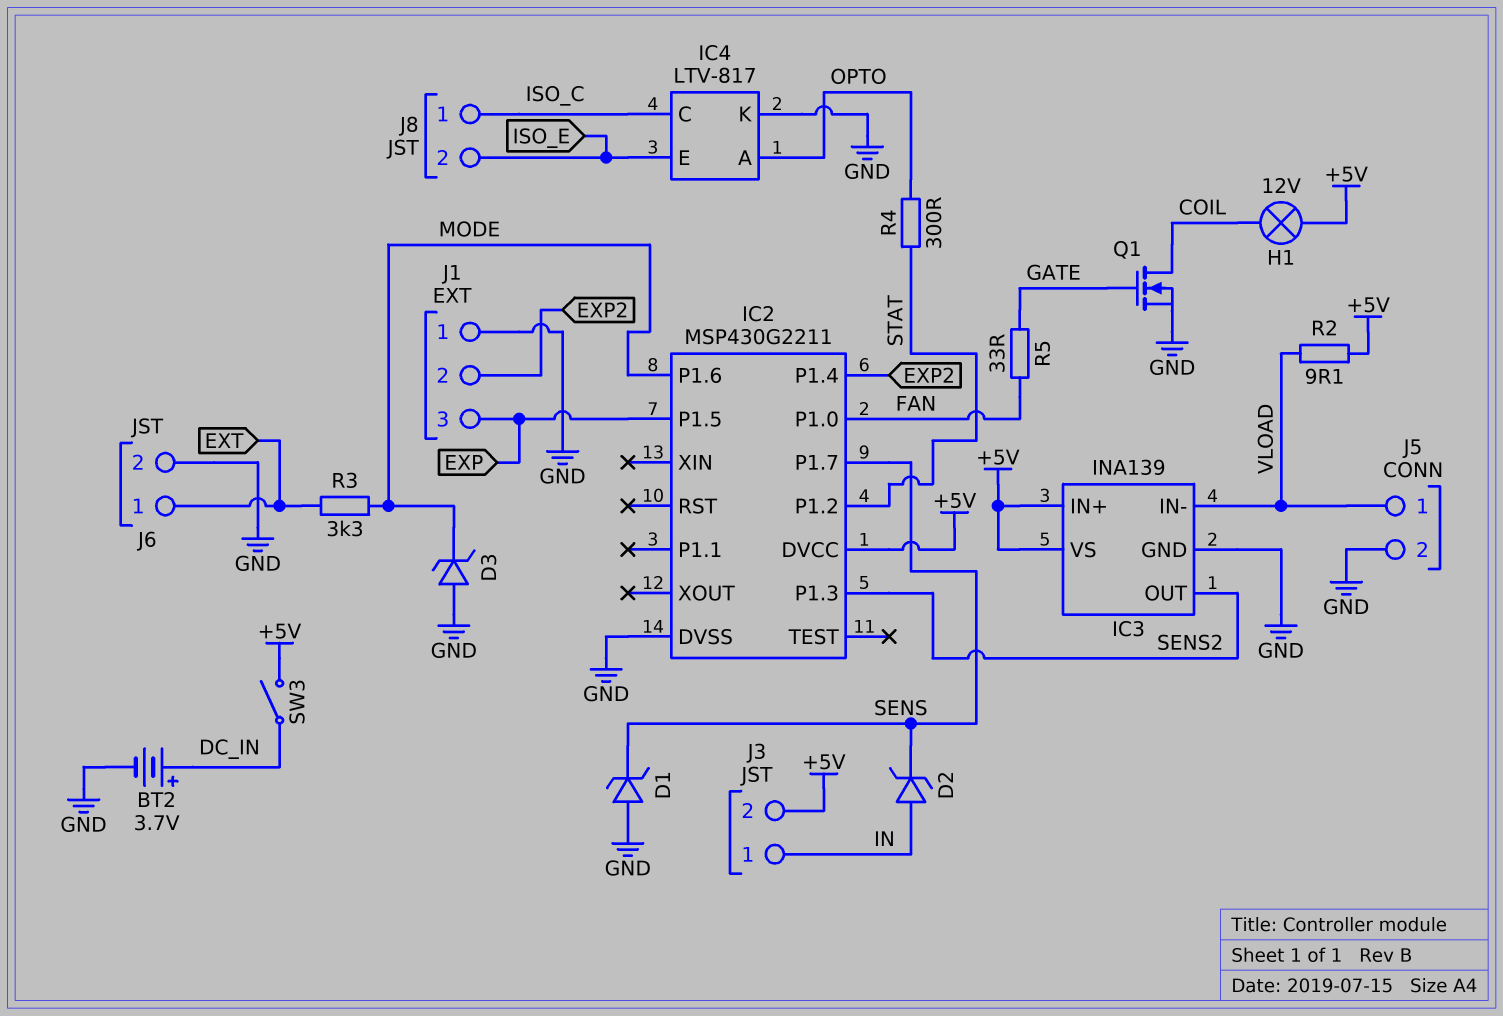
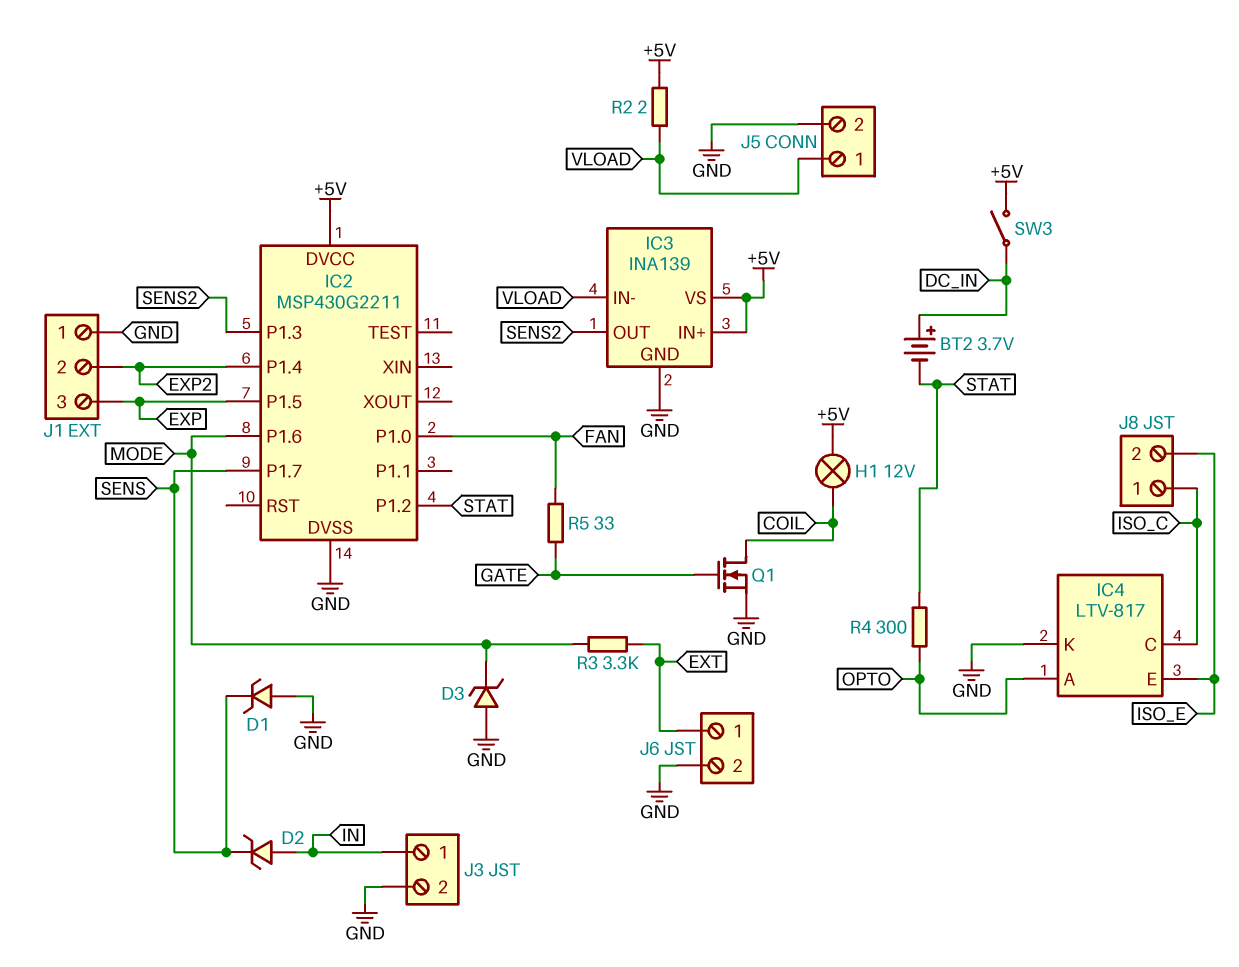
BT2: 3.7V (plus DC_IN, minus GND) -> 3.7V (plus DC_IN, minus STAT)
J3 pin 2: +5V -> GND
R2: 9.1 (+5V, VLOAD) -> 2 (+5V, VLOAD)

